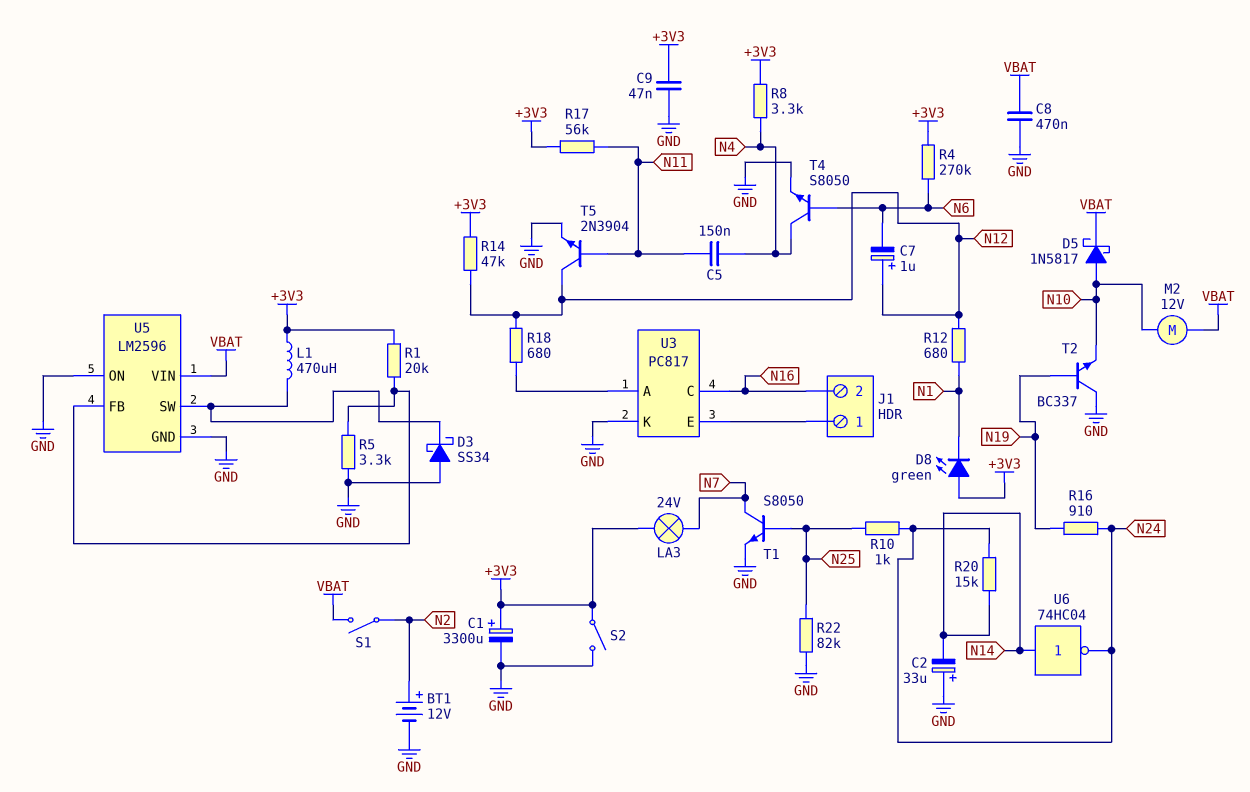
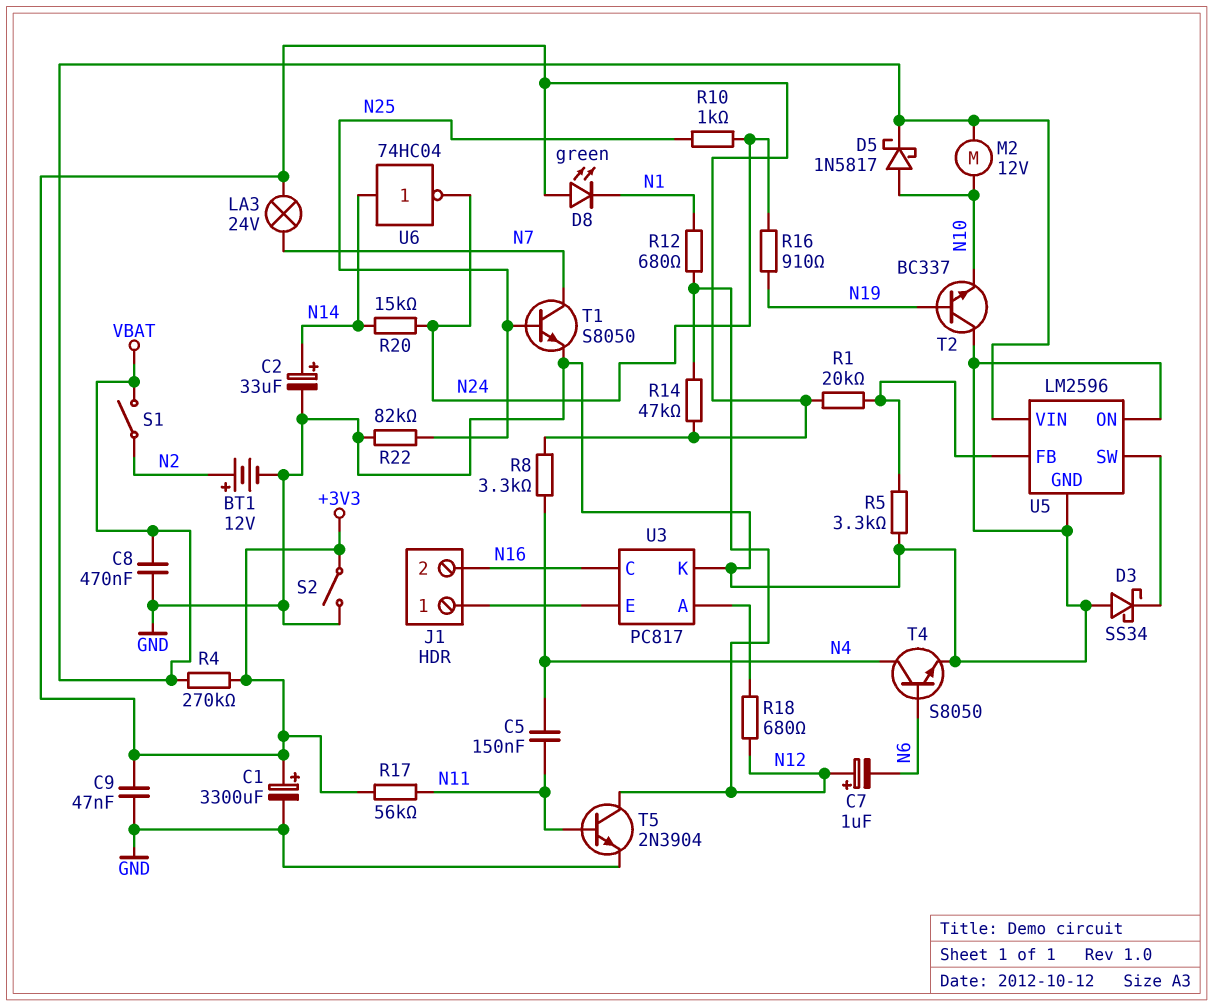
C2: 33uF (plus GND, minus N14) -> 33uF (plus N14, minus GND)
L1: 470uH (+3V3, U5/SW) -> none
R4: 270k (+3V3, N6) -> 270k (+3V3, VBAT)

